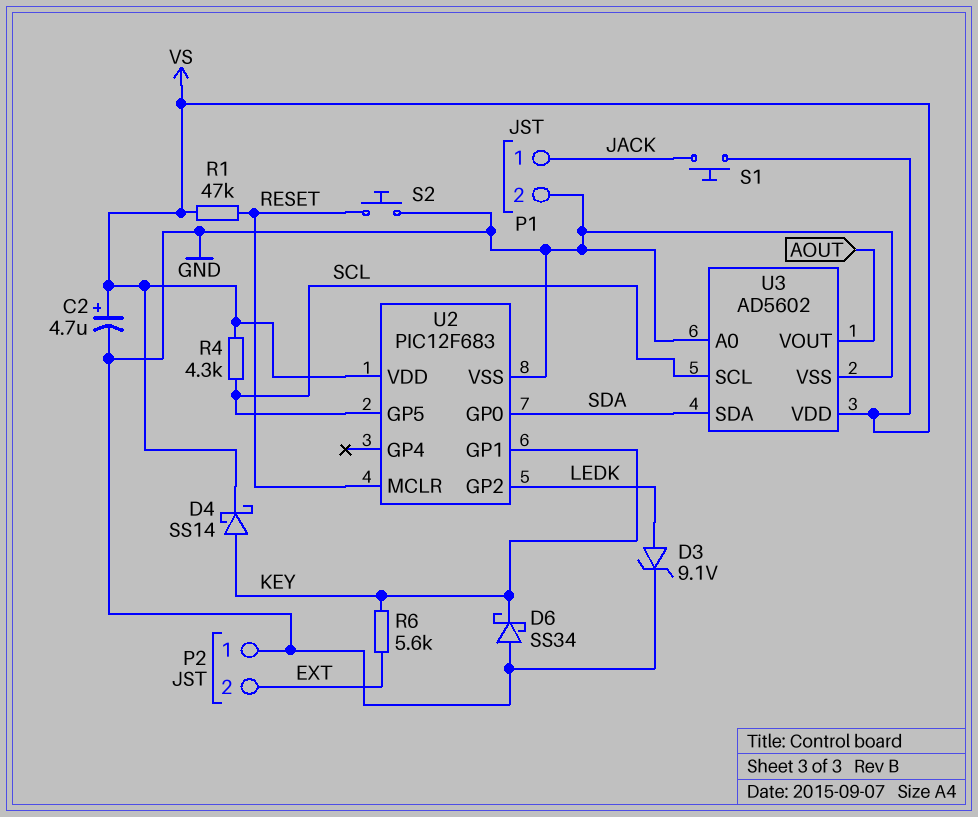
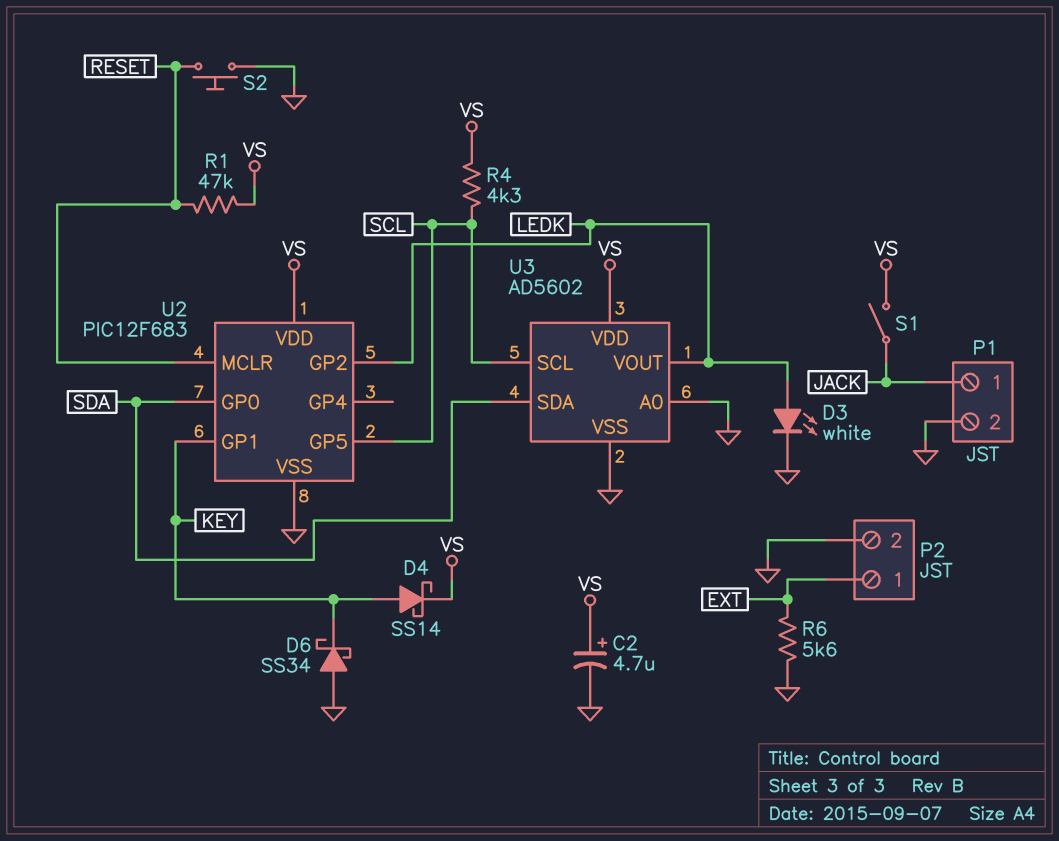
D3: zener 9.1V (A LEDK, K GND) -> LED white (A LEDK, K GND)
P2 pin 1: GND -> EXT
P2 pin 2: EXT -> GND
R6: 5.6k (EXT, KEY) -> 5.6k (EXT, GND)
S1: button (JACK, VS) -> switch (JACK, VS)
U3 pin VOUT: AOUT -> LEDK

